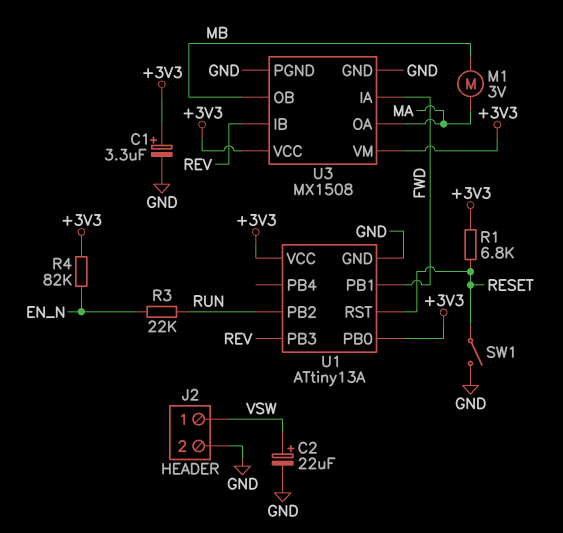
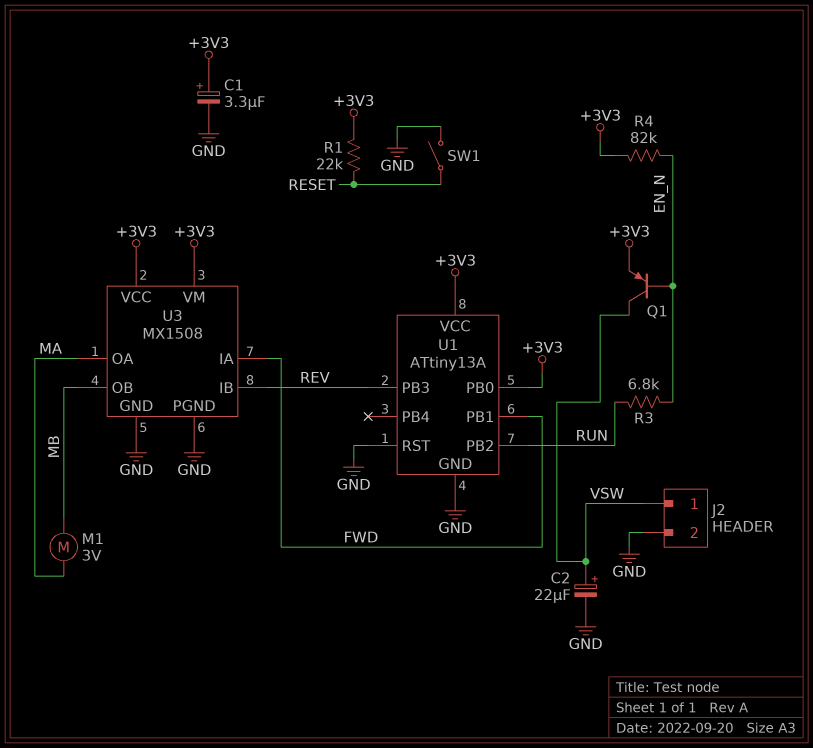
Q1: none -> PNP (B EN_N, C VSW, E +3V3)
R1: 6.8k (+3V3, RESET) -> 22k (+3V3, RESET)
R3: 22k (EN_N, RUN) -> 6.8k (EN_N, RUN)
U1 pin RST: RESET -> GND

